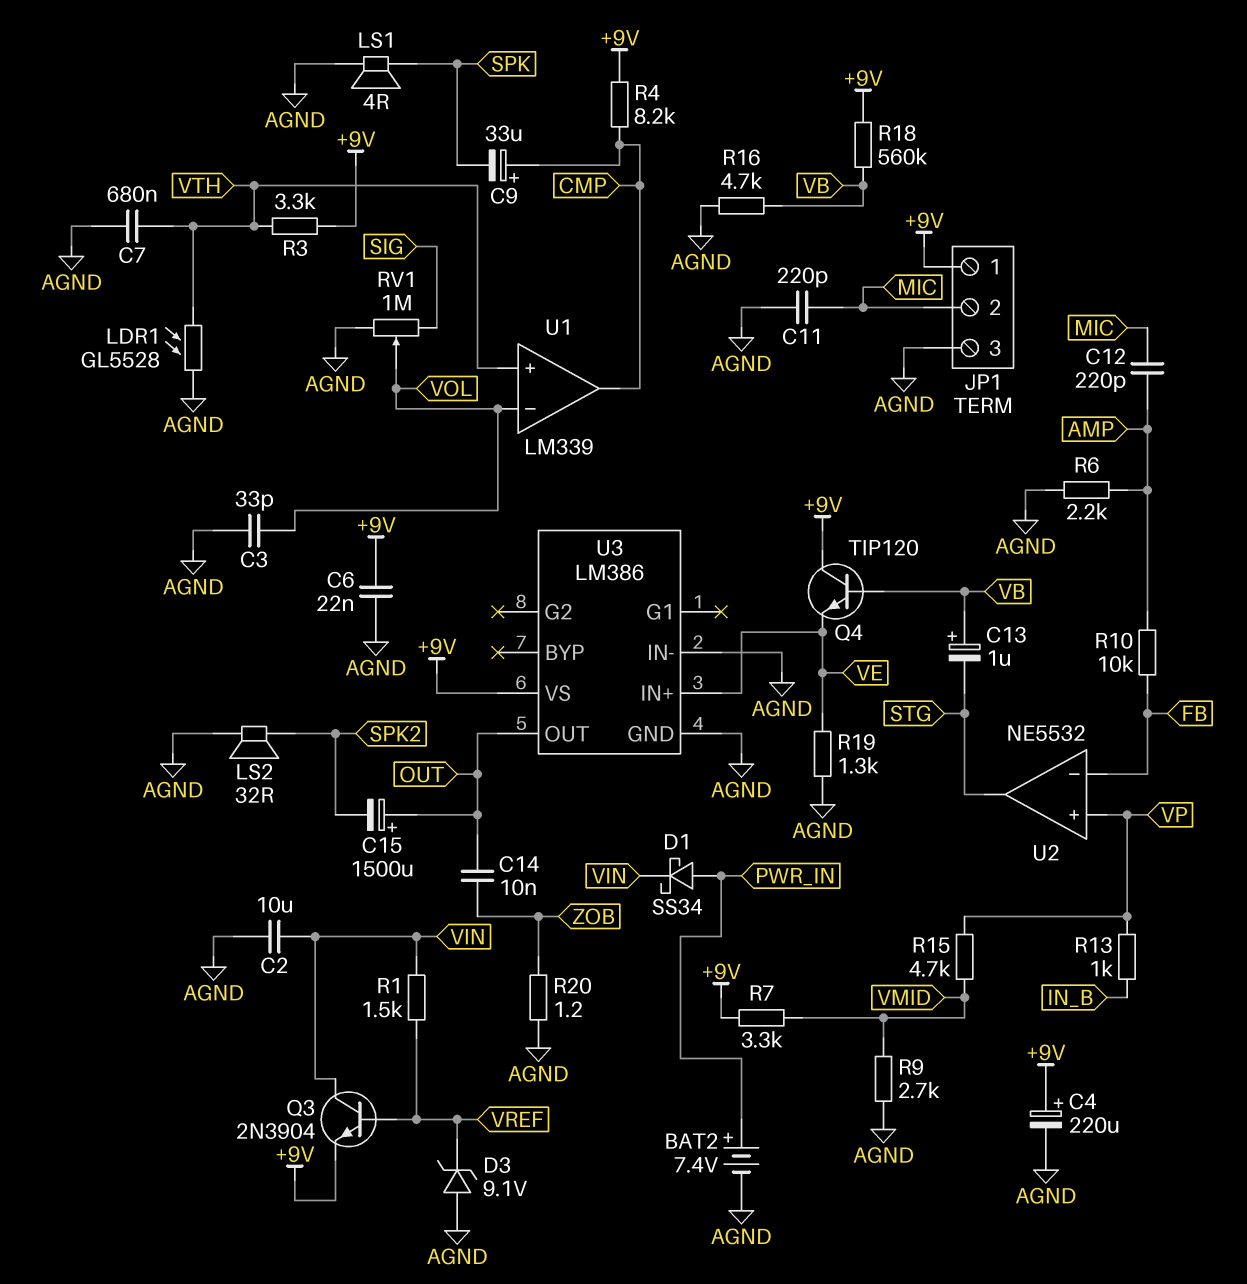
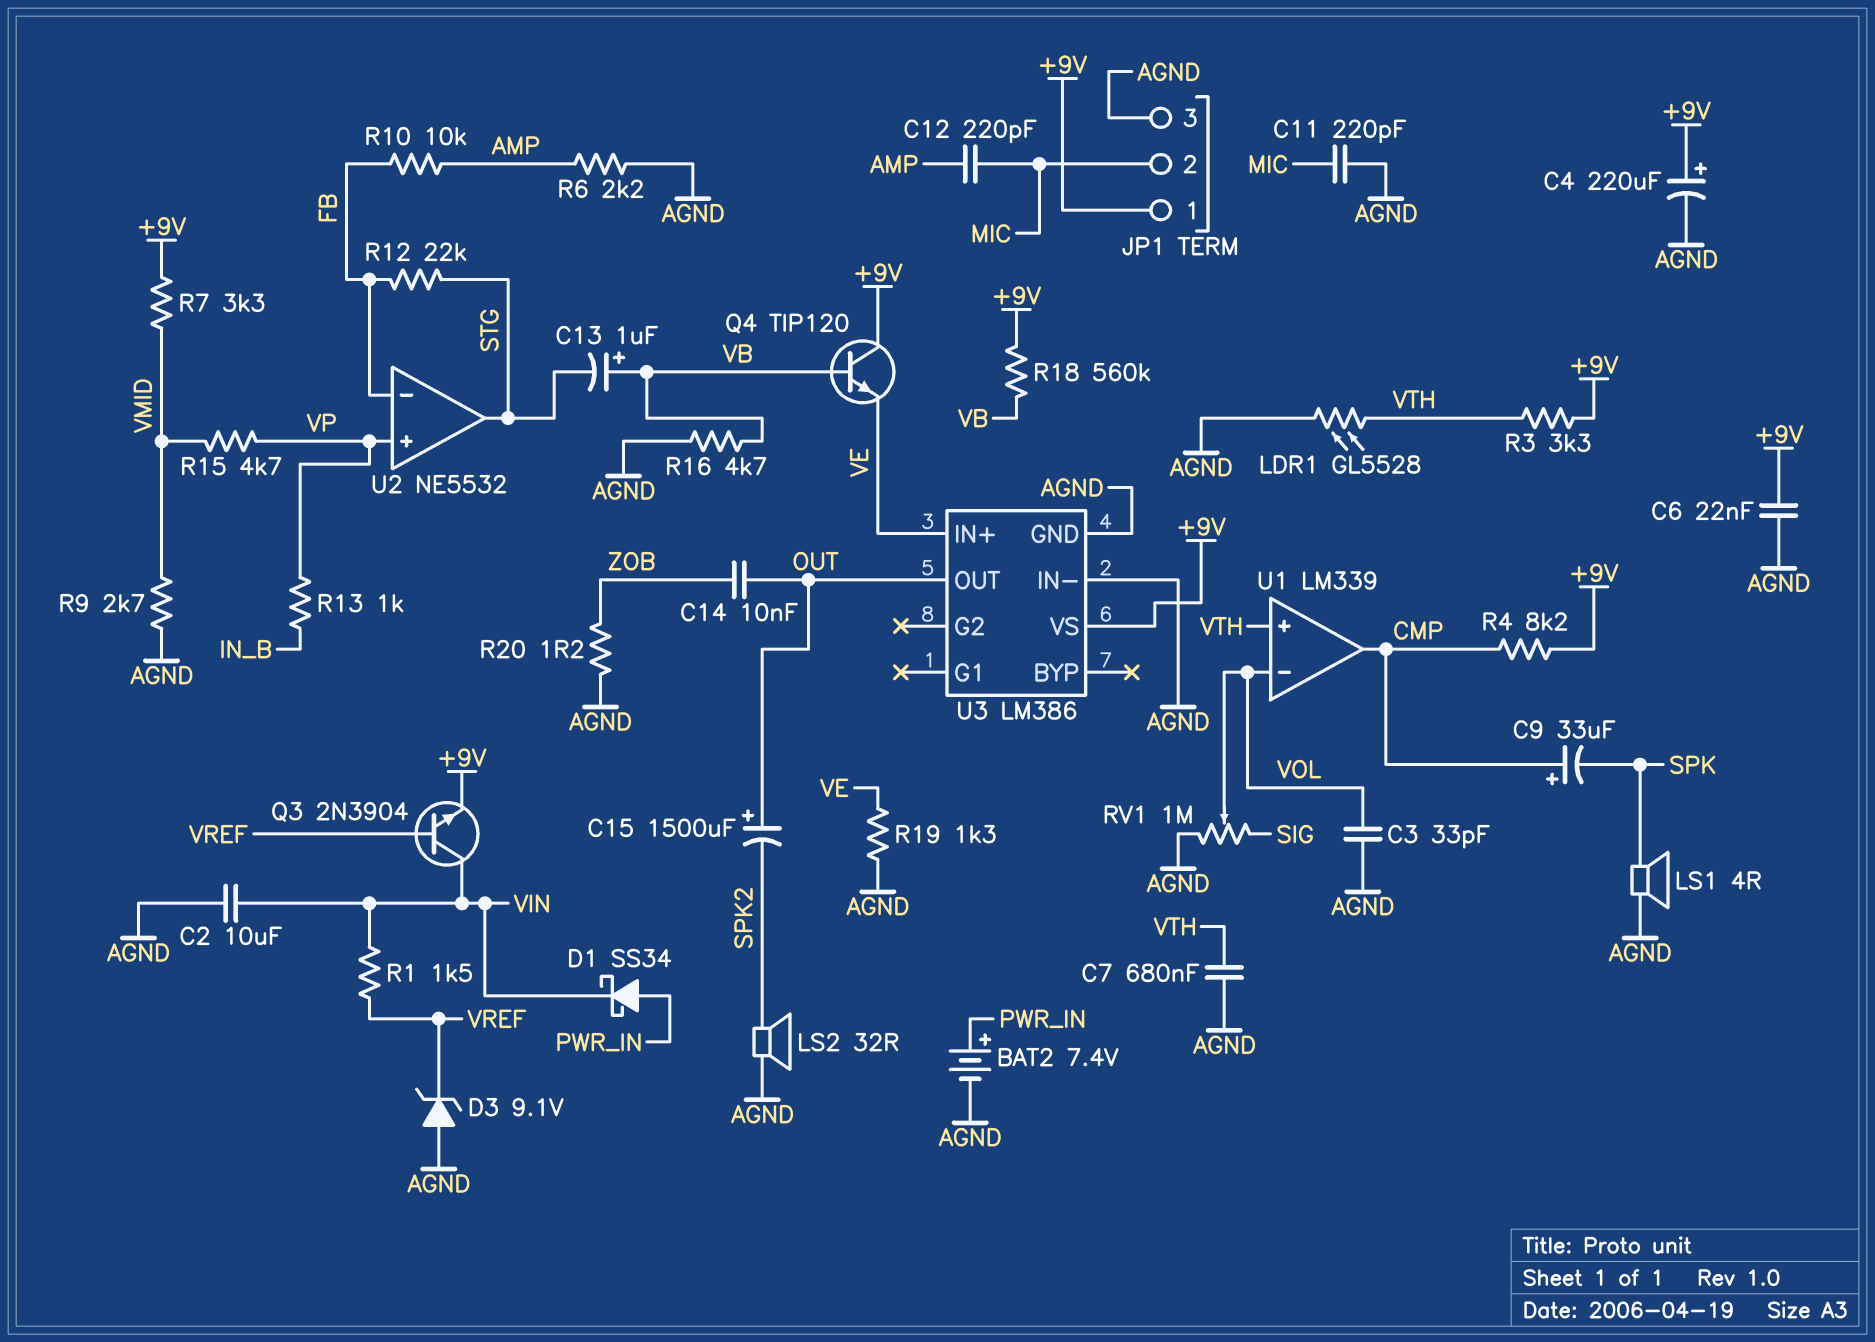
R12: none -> 22k (FB, STG)

